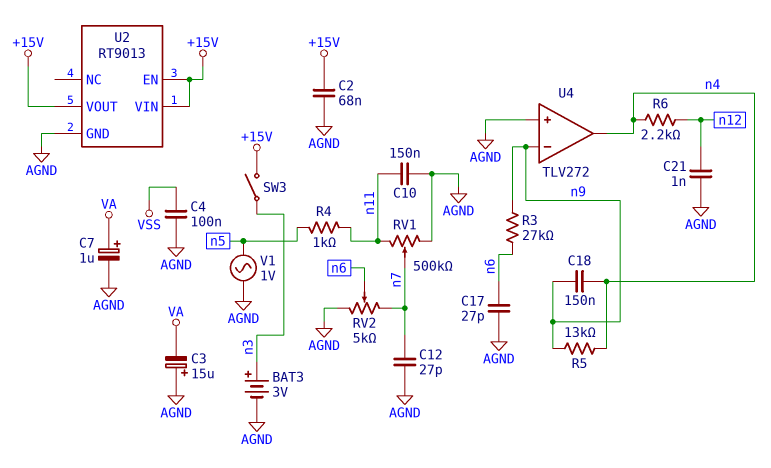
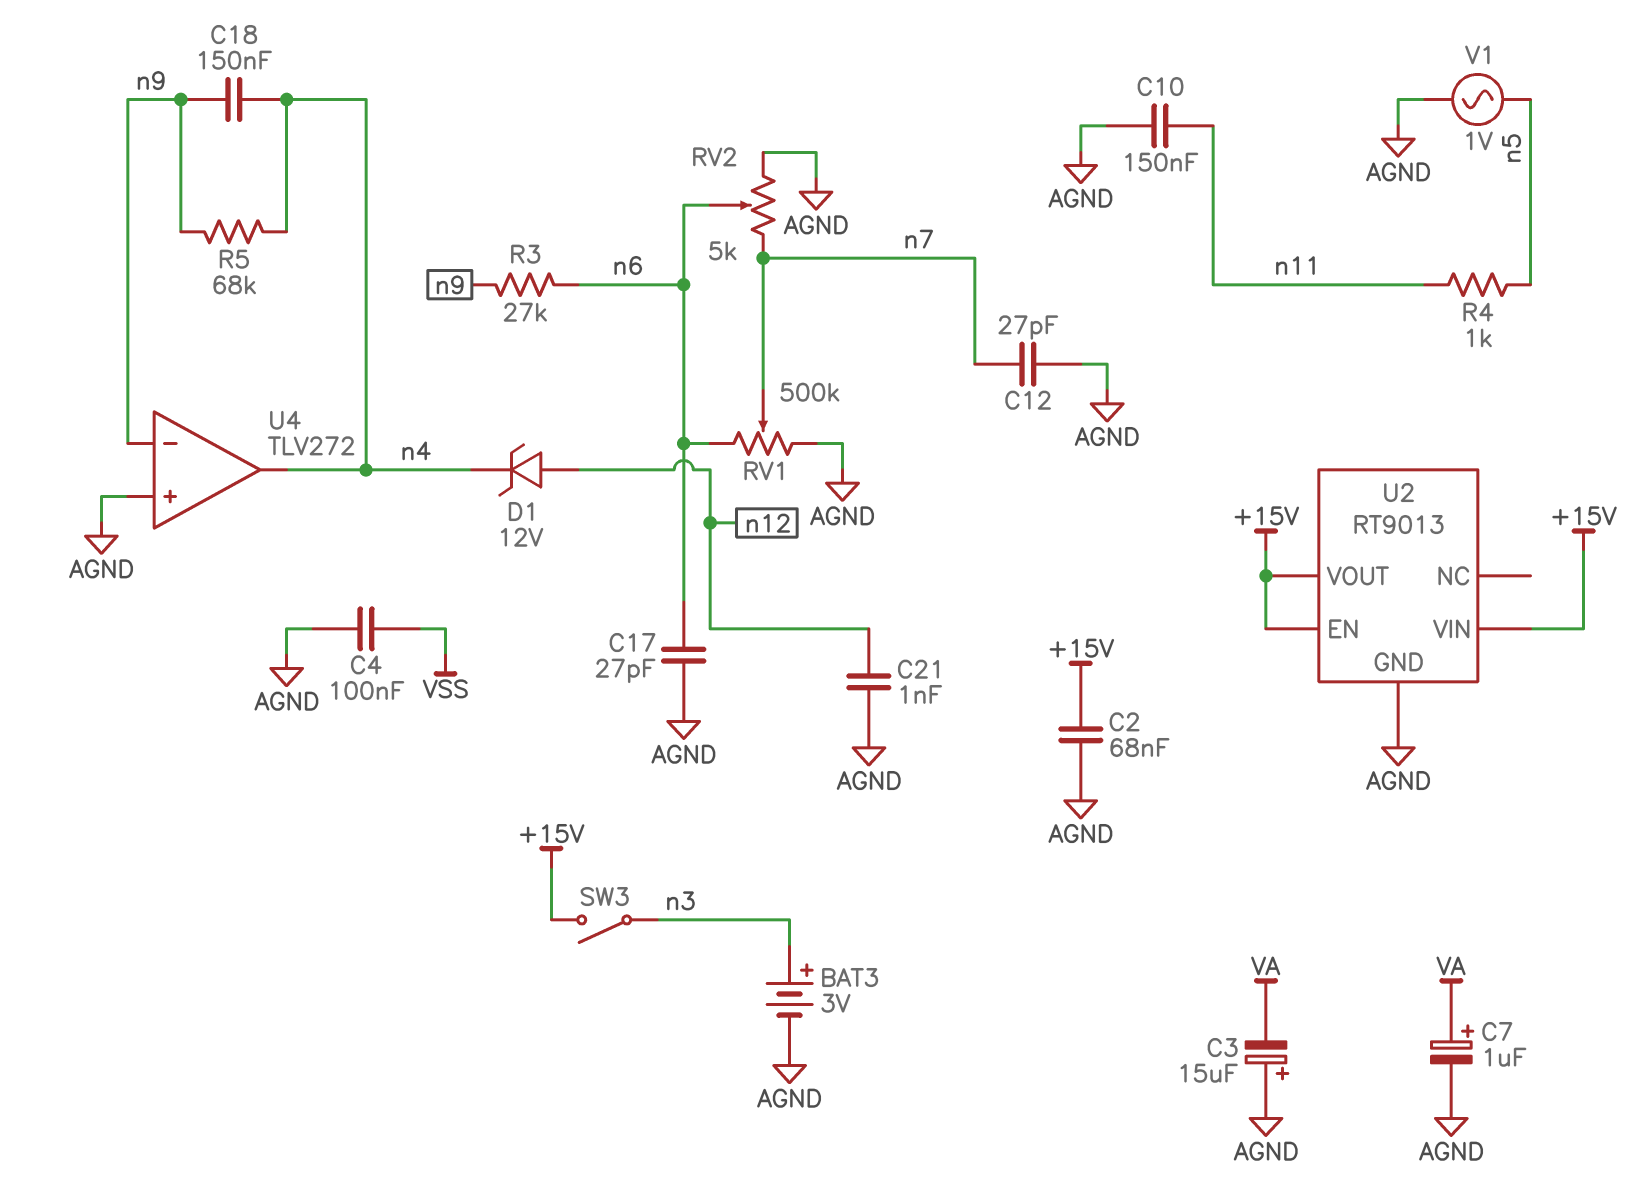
D1: none -> zener 12V (A n12, K n4)
R5: 13k (n4, n9) -> 68k (n4, n9)
R6: 2.2k (n4, n12) -> none
RV1: 500k (AGND, n11, wiper n7) -> 500k (AGND, n6, wiper n7)

